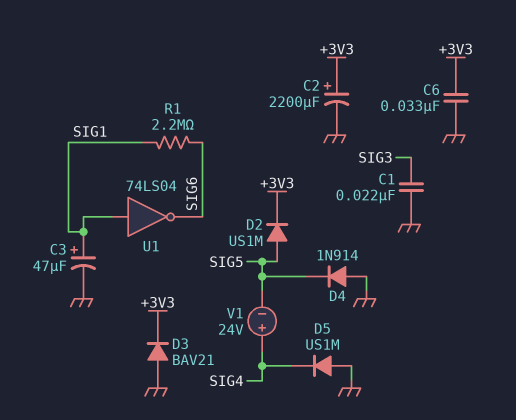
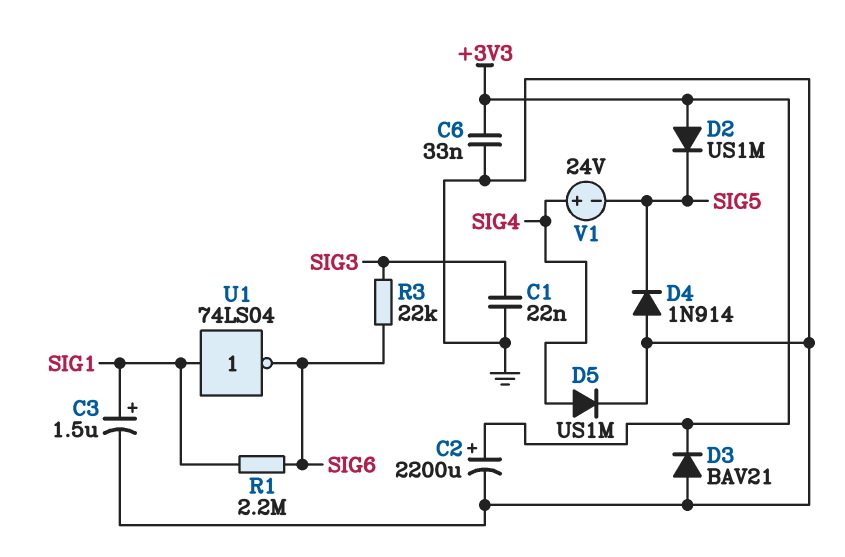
C3: 47uF (plus SIG1, minus GND) -> 1.5uF (plus SIG1, minus GND)
D2: diode US1M (A SIG5, K +3V3) -> diode US1M (A +3V3, K SIG5)
D5: diode US1M (A GND, K SIG4) -> diode US1M (A SIG4, K GND)
R3: none -> 22k (SIG3, SIG6)

